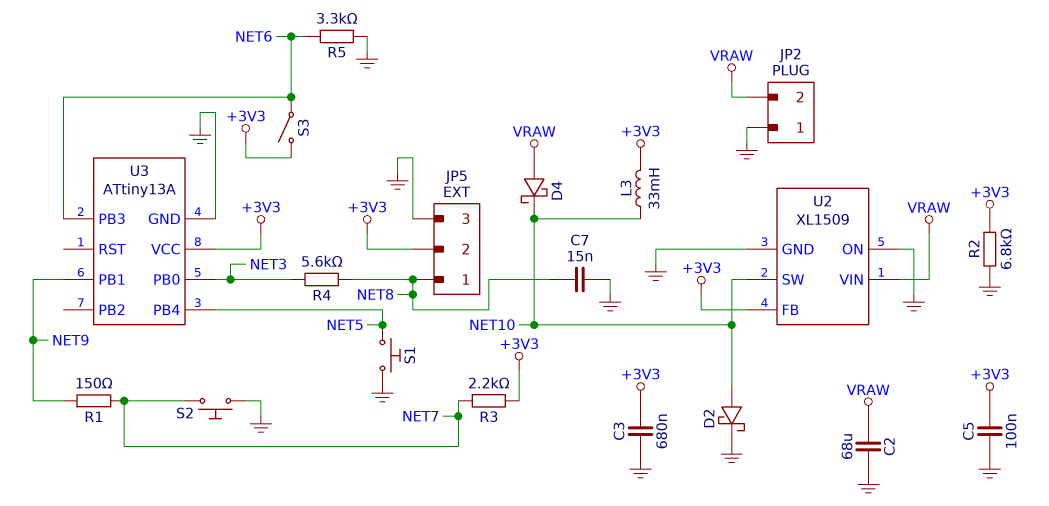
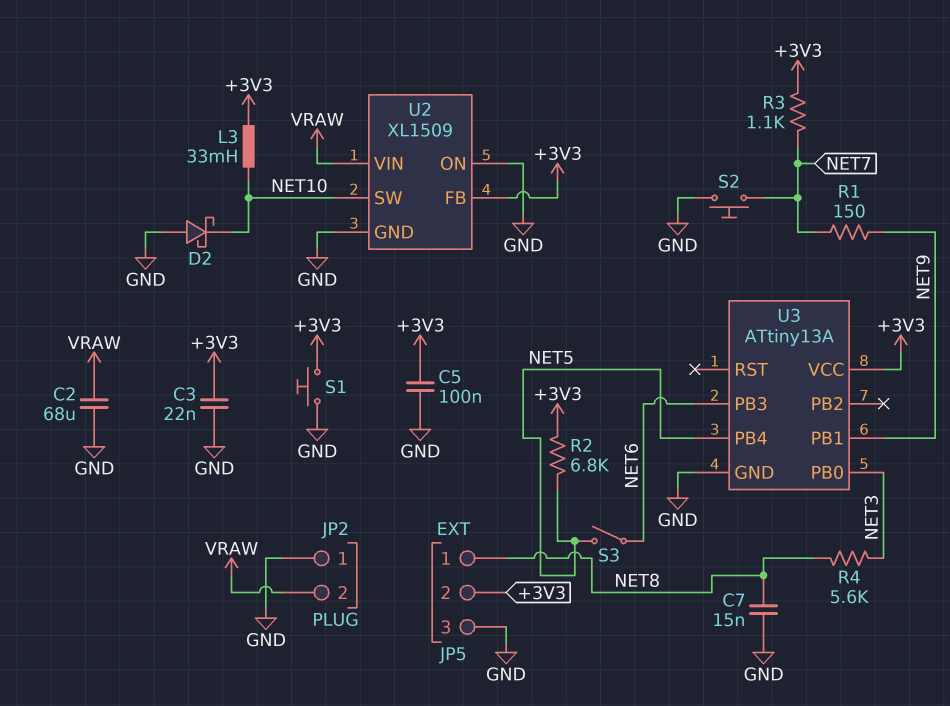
C3: 680nF (+3V3, GND) -> 22nF (+3V3, GND)
D2: schottky (A NET10, K GND) -> schottky (A GND, K NET10)
D4: schottky (A VRAW, K NET10) -> none
R2: 6.8k (+3V3, GND) -> 6.8k (+3V3, NET5)
R3: 2.2k (+3V3, NET7) -> 1.1k (+3V3, NET7)
R5: 3.3k (GND, NET6) -> none
S1: button (GND, NET5) -> button (+3V3, GND)
S3: switch (+3V3, NET6) -> switch (NET5, NET6)

